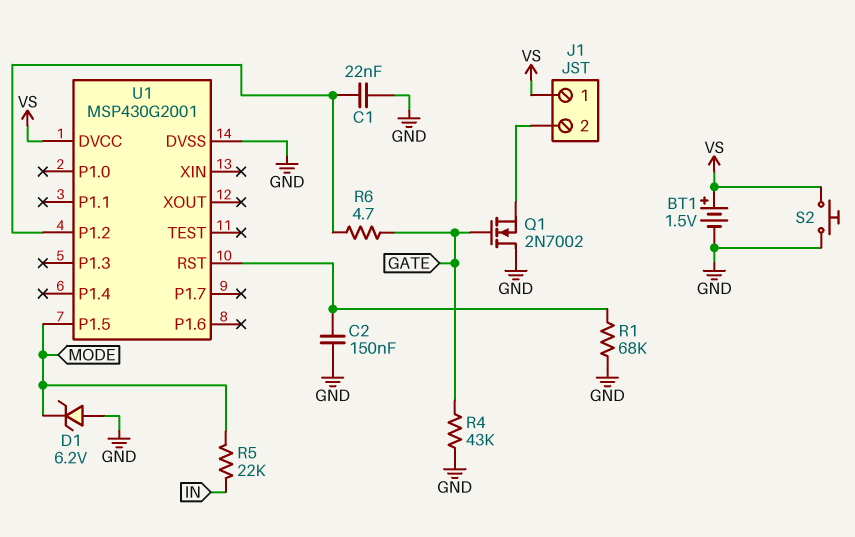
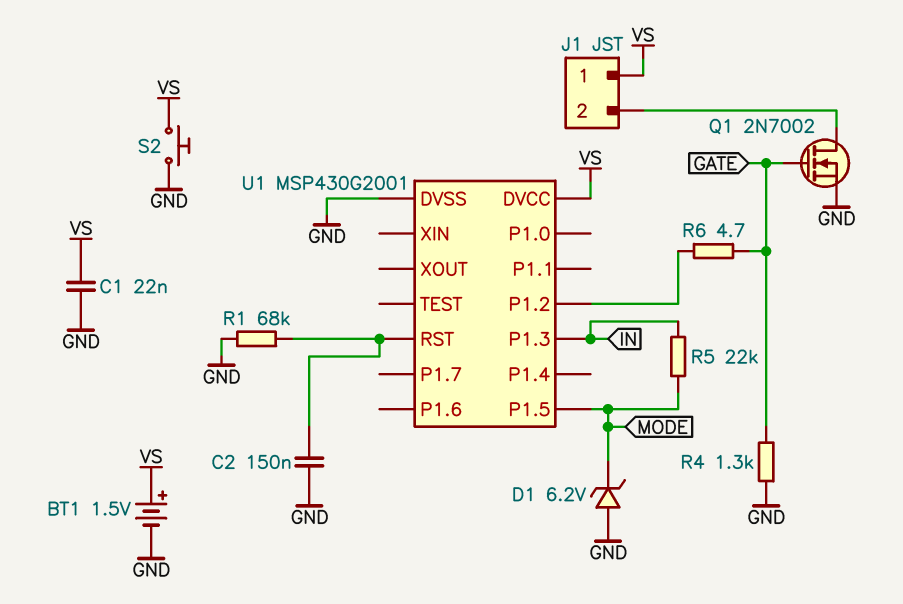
C1: 22nF (GND, U1/P1.2) -> 22nF (GND, VS)
Q1: NMOS 2N7002 (G GATE, D GND, S J1/2) -> NMOS 2N7002 (G GATE, D J1/2, S GND)
R4: 43k (GATE, GND) -> 1.3k (GATE, GND)
U1 pin P1.3: none -> IN

